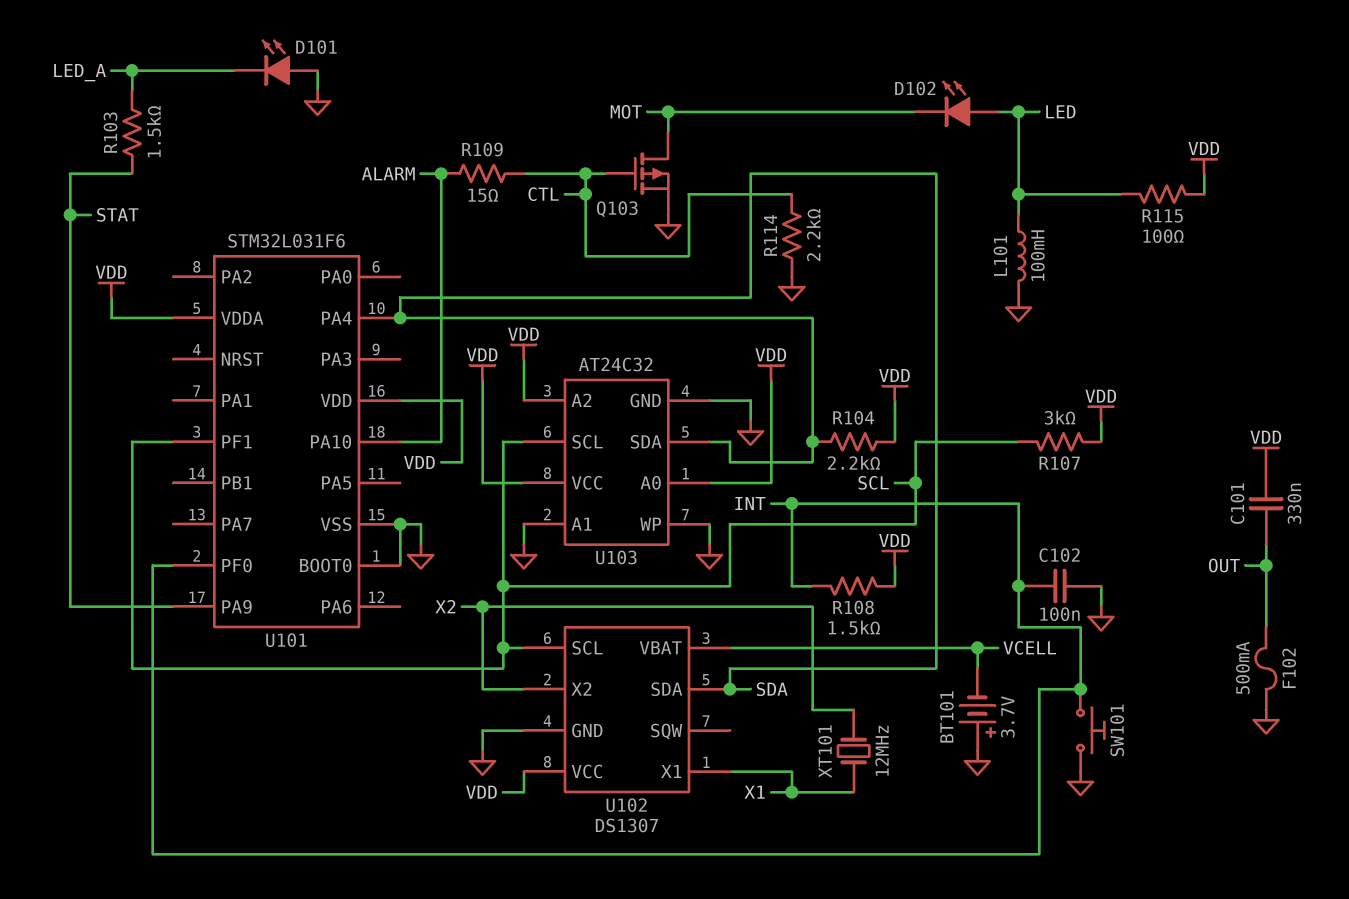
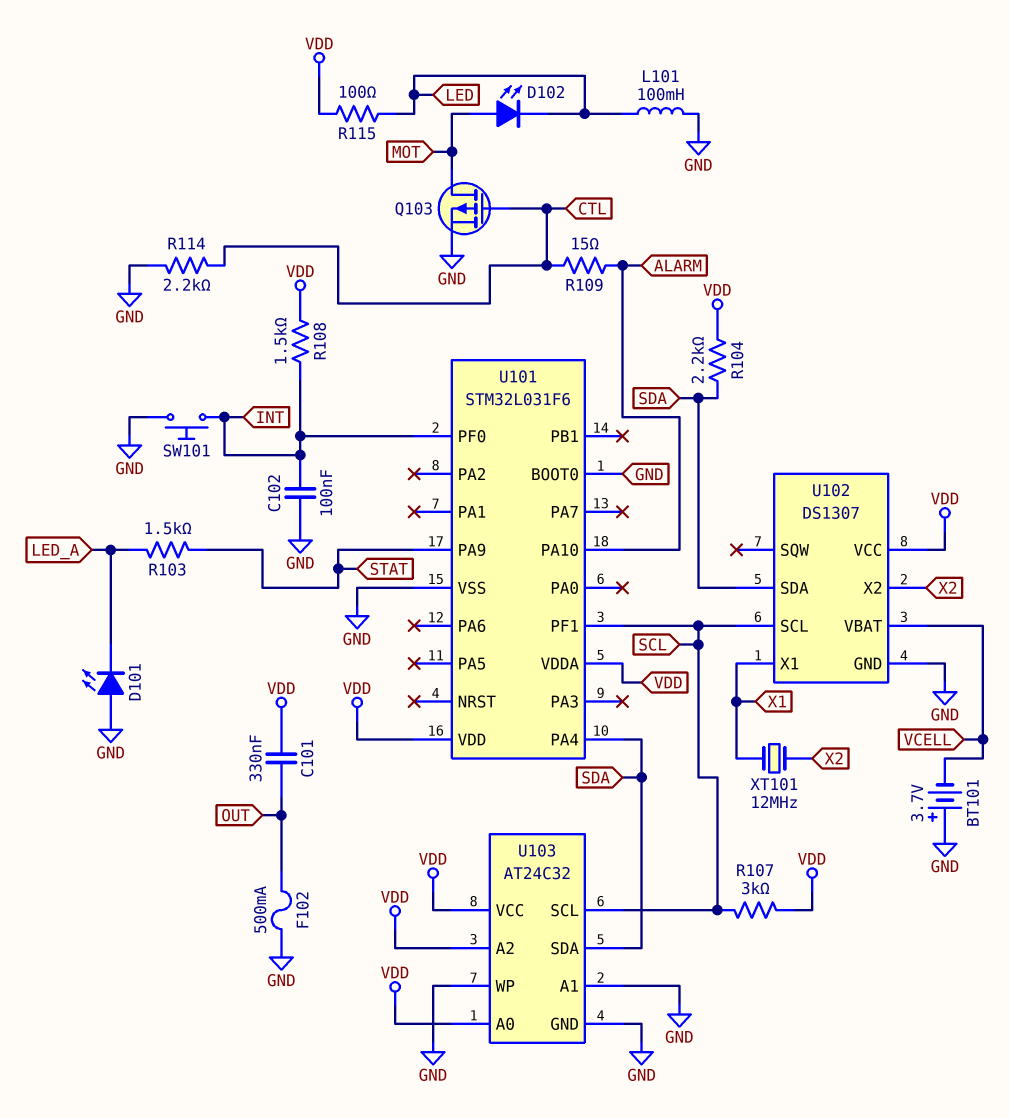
D102: LED (A LED, K MOT) -> LED (A MOT, K LED)

